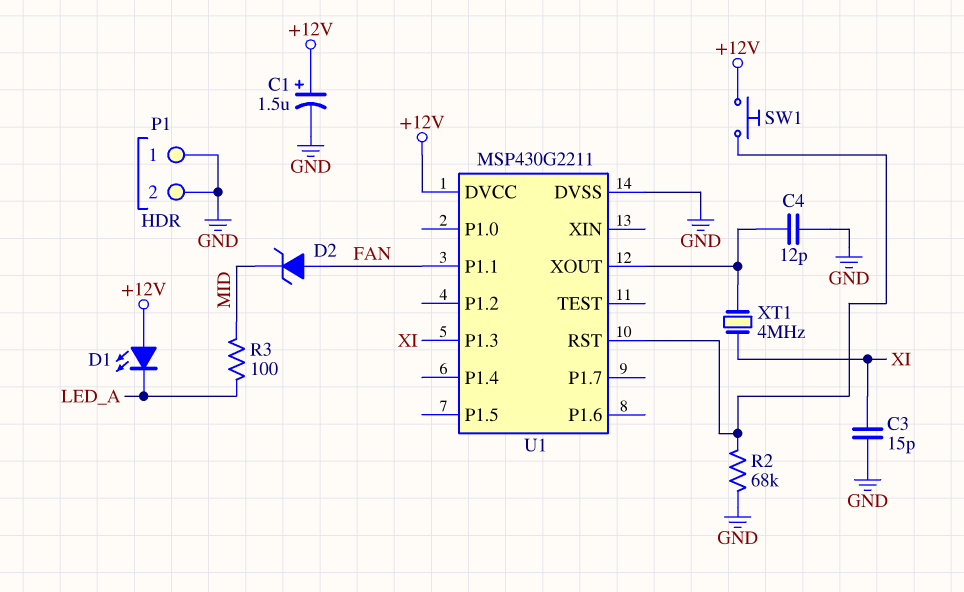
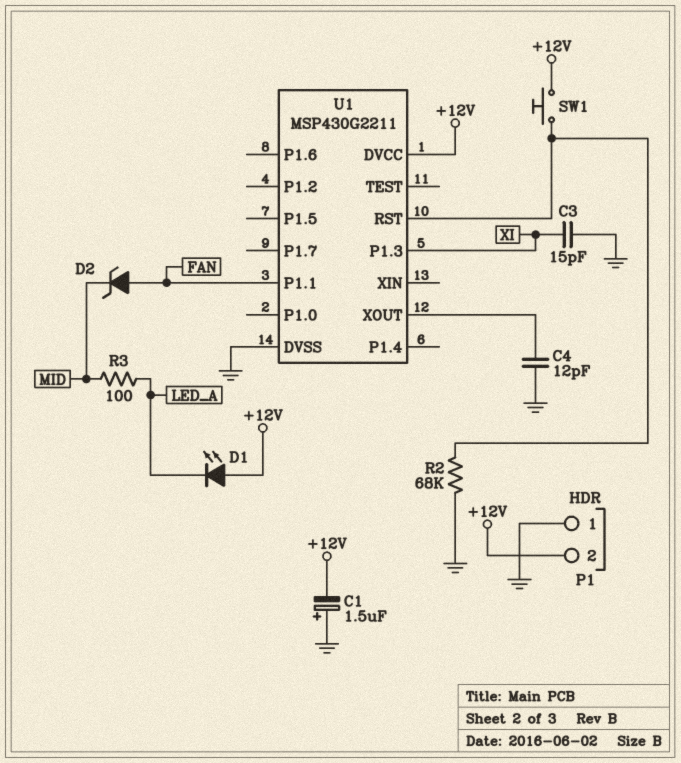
C1: 1.5uF (plus +12V, minus GND) -> 1.5uF (plus GND, minus +12V)
P1 pin 2: GND -> +12V
XT1: 4MHz (U1/XOUT, XI) -> none

